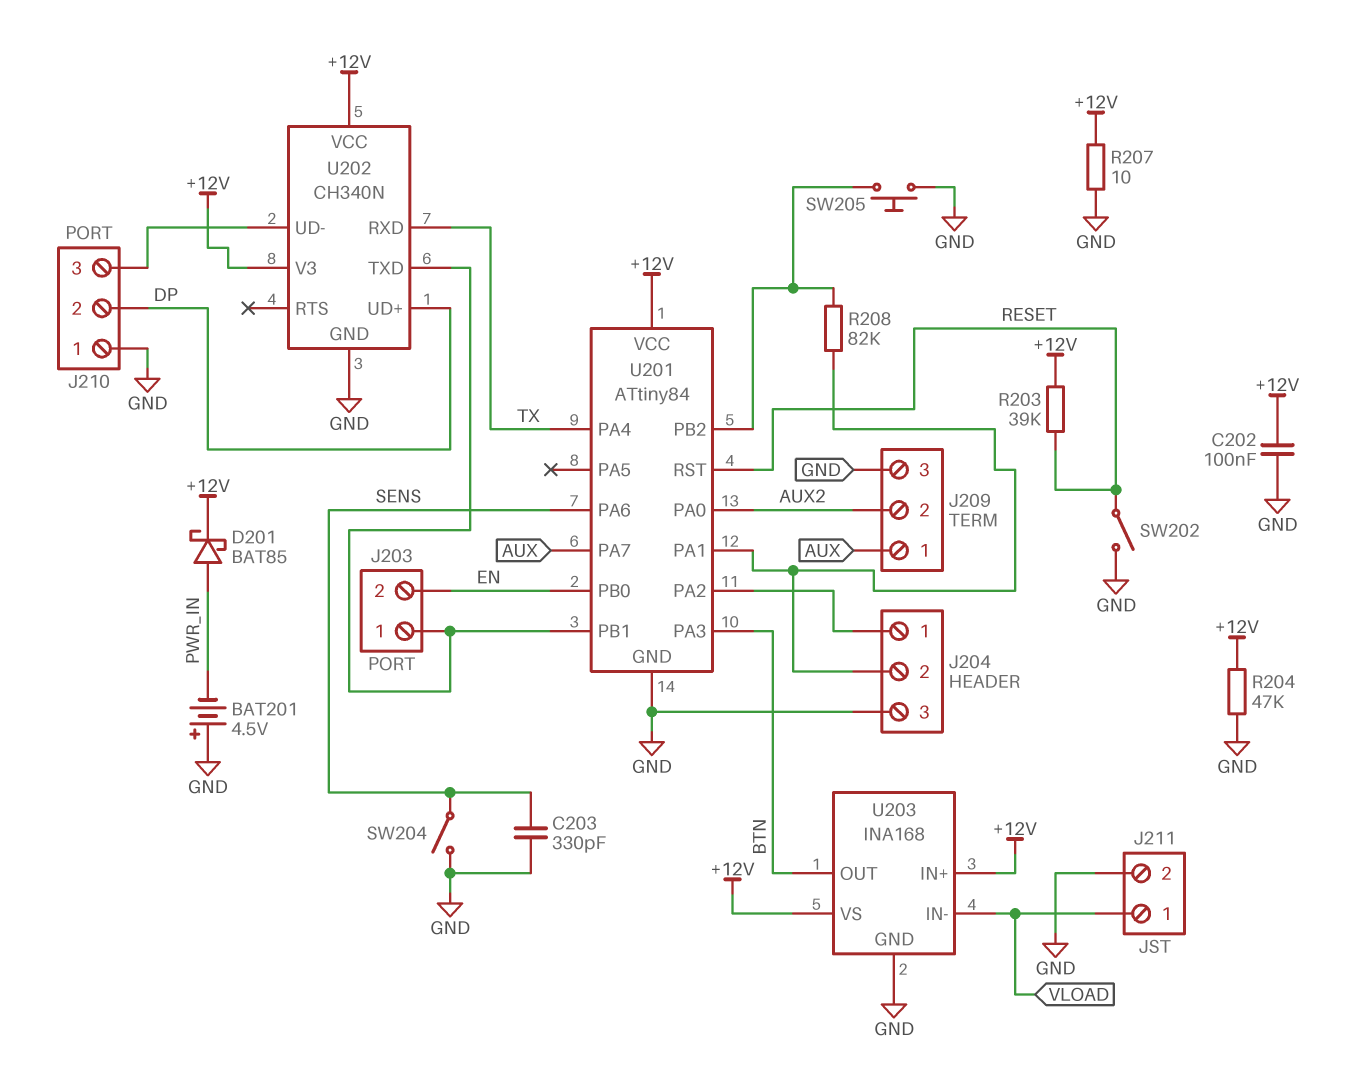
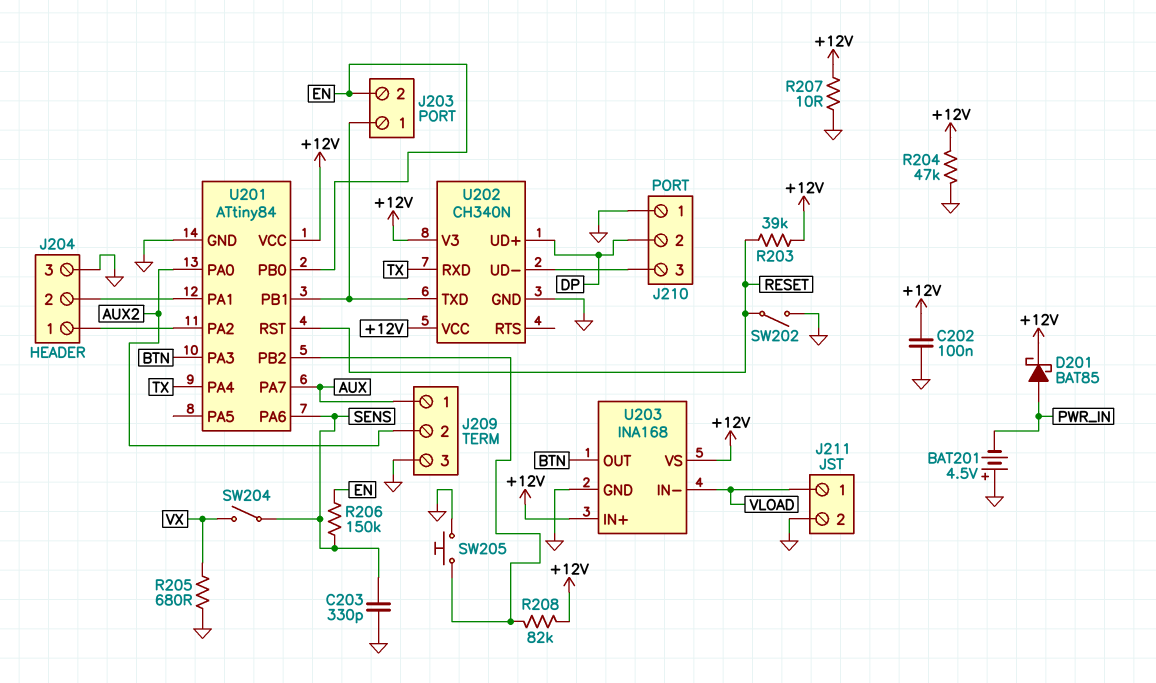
R205: none -> 680 (GND, VX)
R206: none -> 150k (EN, SENS)
R208: 82k (J204/2, U201/PB2) -> 82k (+12V, U201/PB2)
SW204: switch (GND, SENS) -> switch (SENS, VX)

